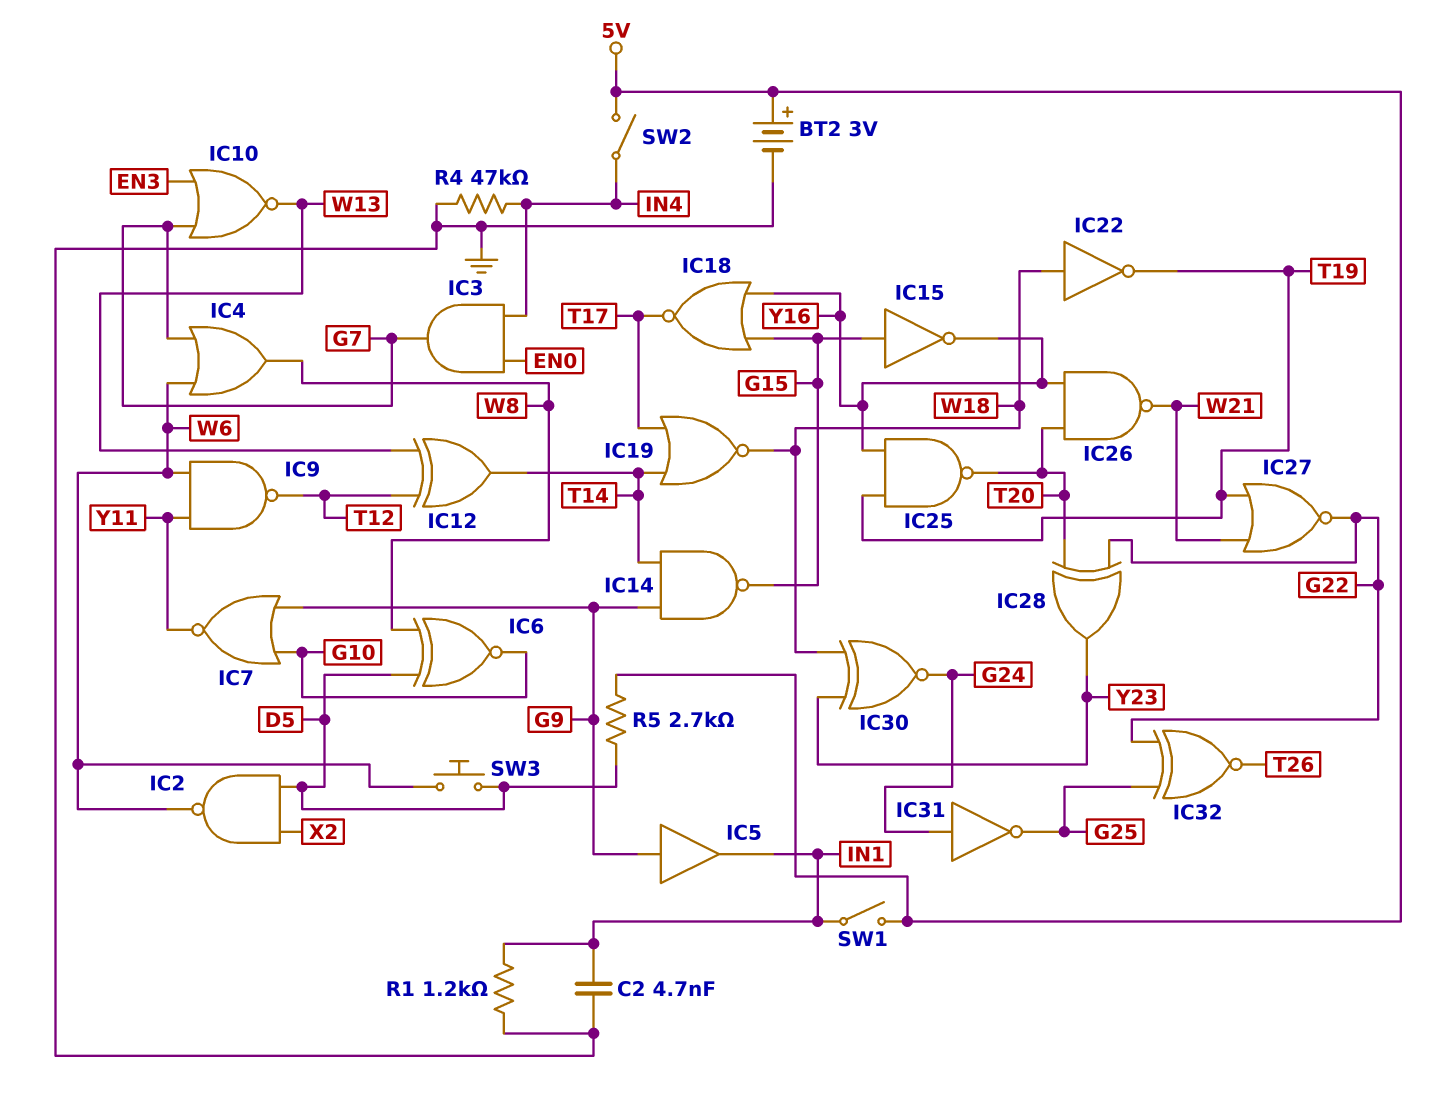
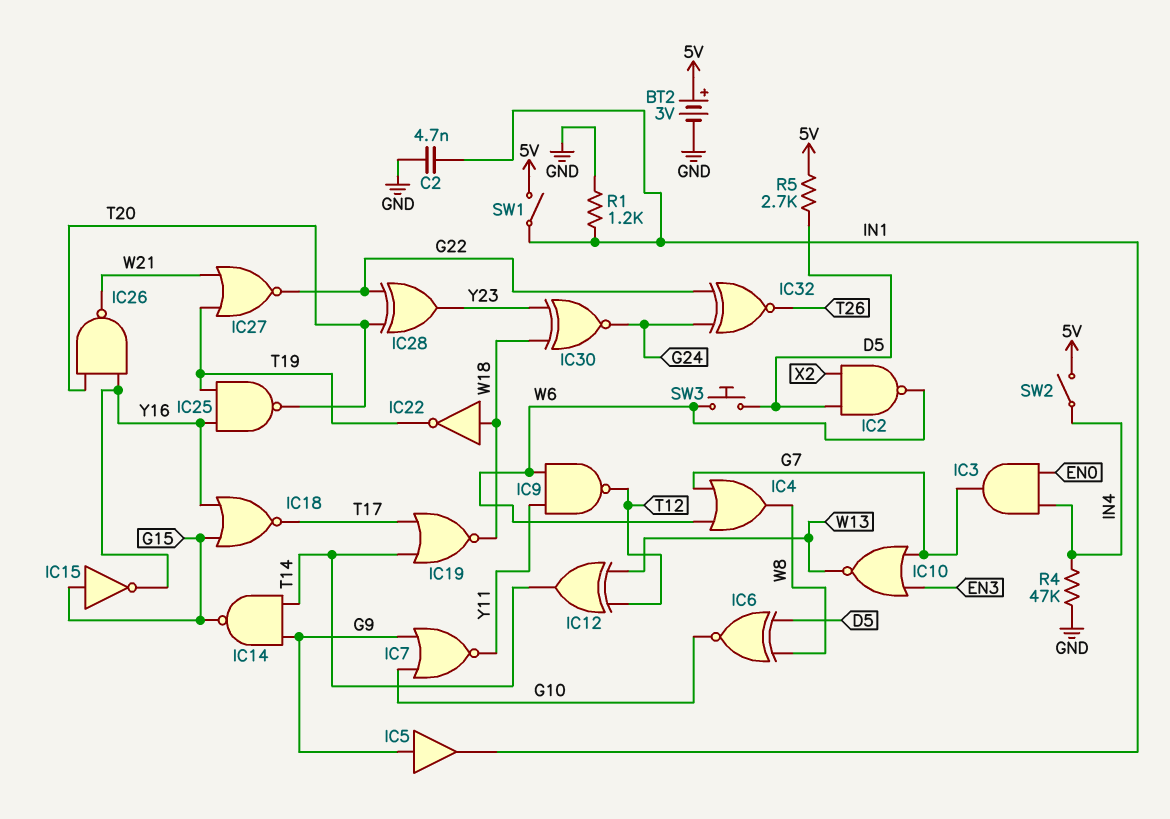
IC31: NOT (in G24, out G25) -> none
IC32: XNOR (in G22, in G25, out T26) -> XNOR (in G22, in G24, out T26)

